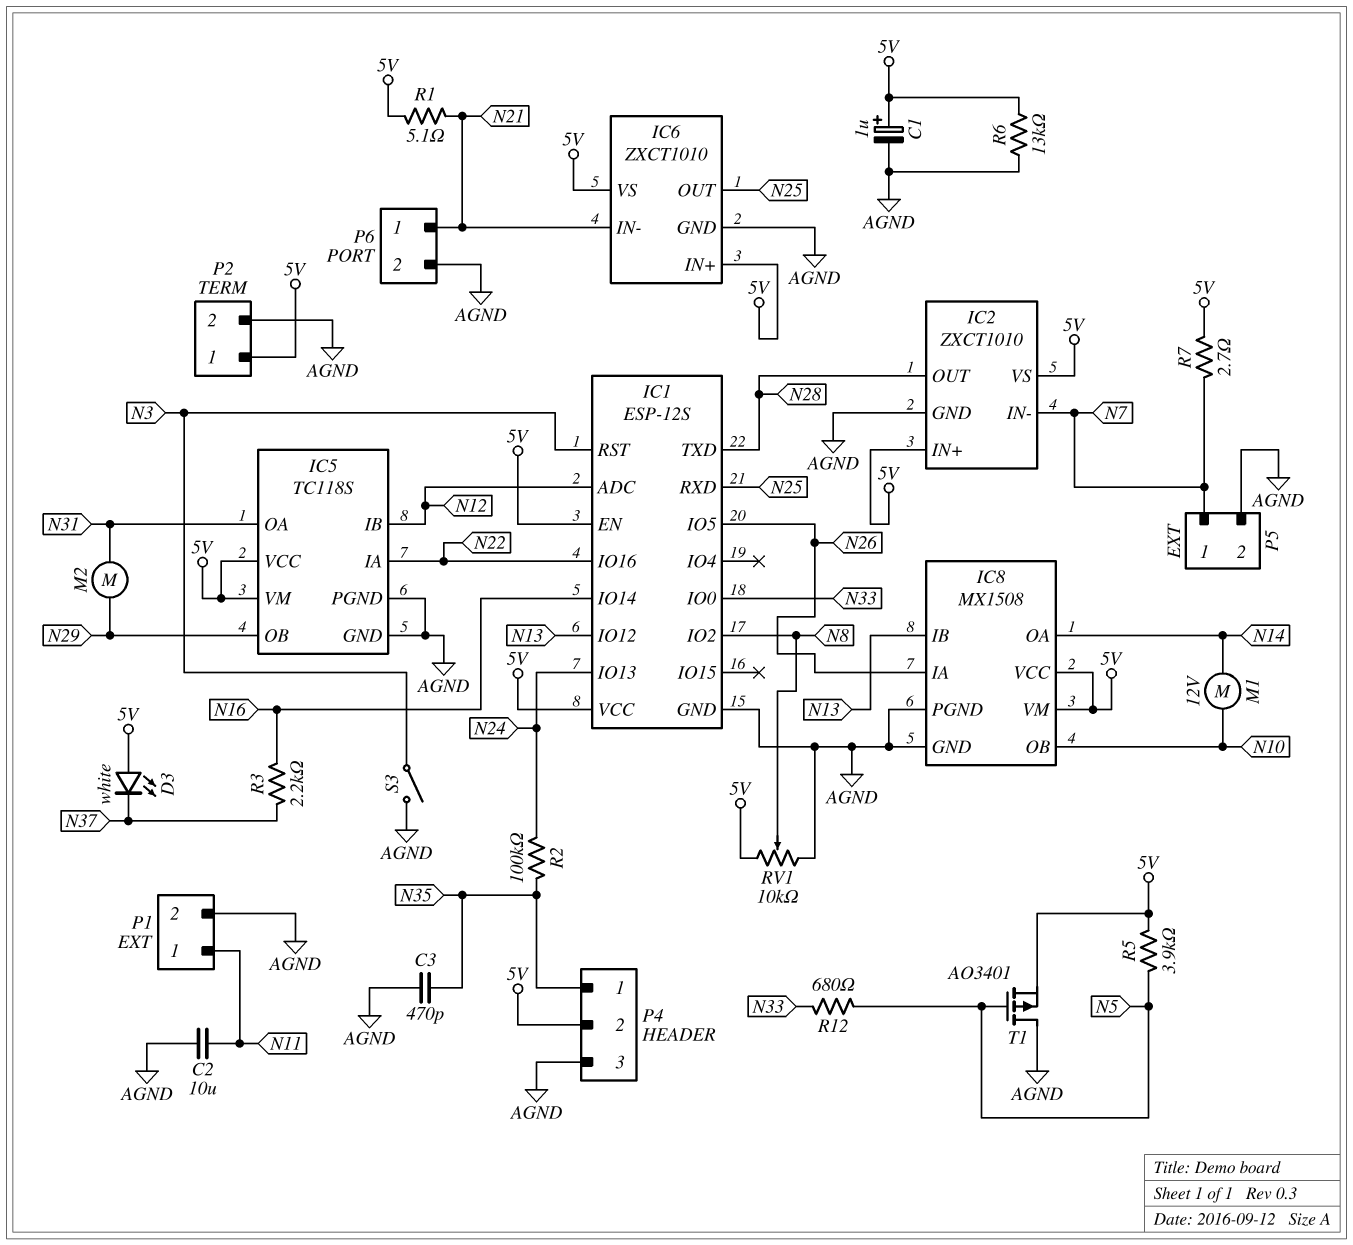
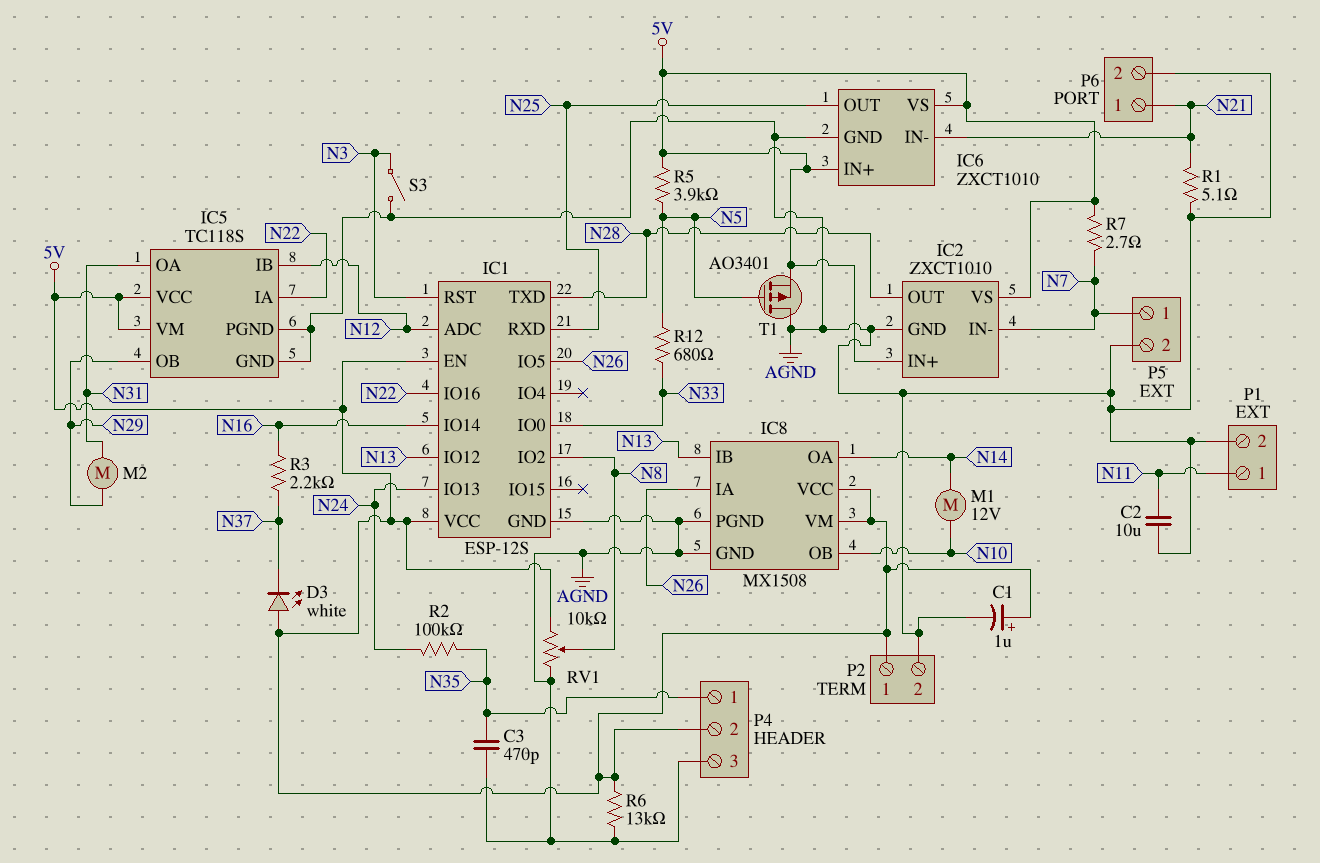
R1: 5.1 (5V, N21) -> 5.1 (AGND, N21)

